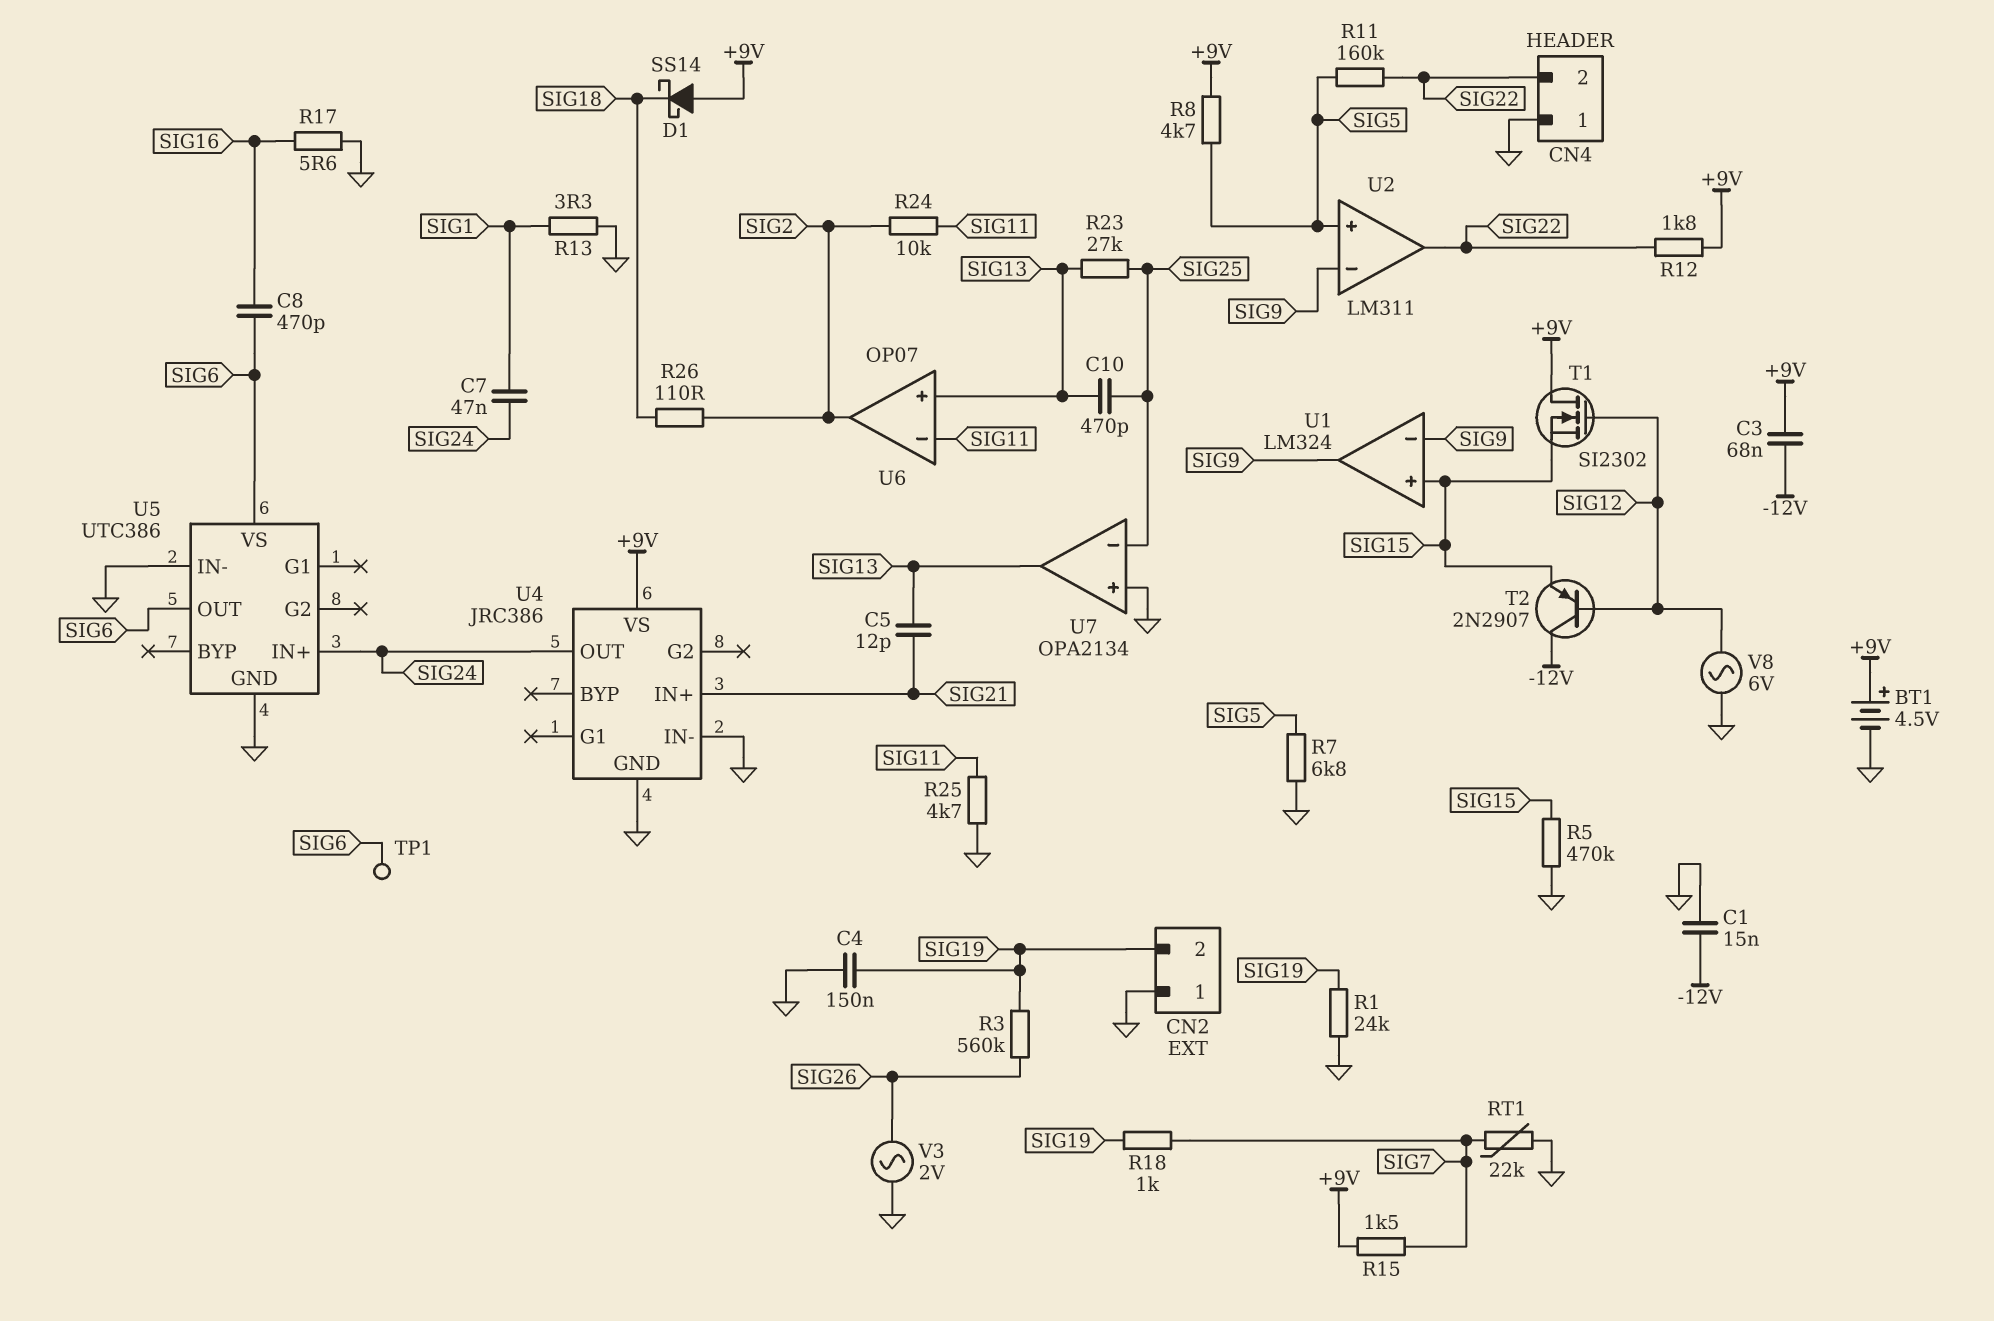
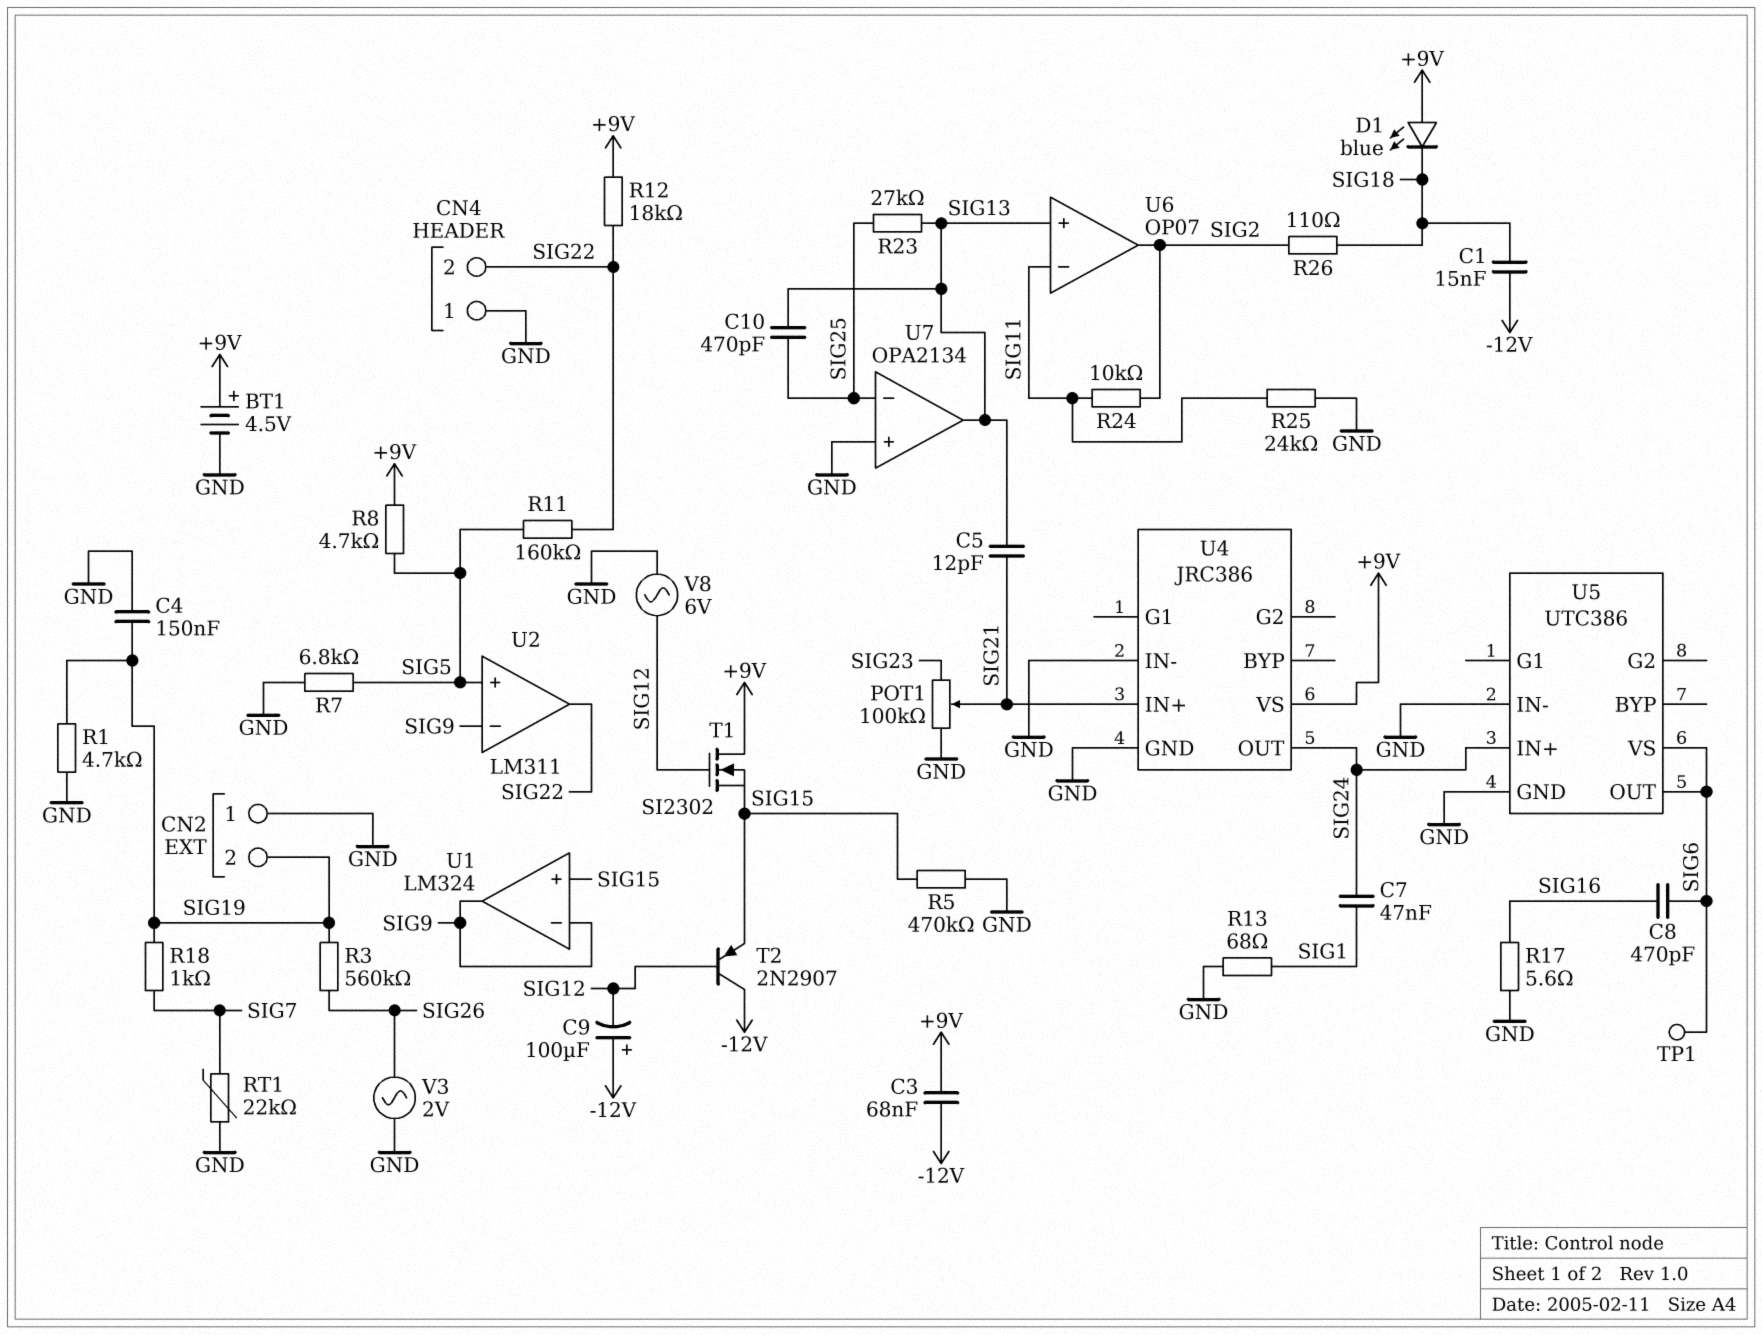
C1: 15nF (-12V, GND) -> 15nF (-12V, SIG18)
C9: none -> 100uF (plus -12V, minus SIG12)
D1: schottky SS14 (A +9V, K SIG18) -> LED blue (A +9V, K SIG18)
POT1: none -> 100k (GND, SIG23, wiper SIG21)
R1: 24k (GND, SIG19) -> 4.7k (GND, SIG19)
R12: 1.8k (+9V, SIG22) -> 18k (+9V, SIG22)
R13: 3.3 (GND, SIG1) -> 68 (GND, SIG1)
R15: 1.5k (+9V, SIG7) -> none
R25: 4.7k (GND, SIG11) -> 24k (GND, SIG11)

